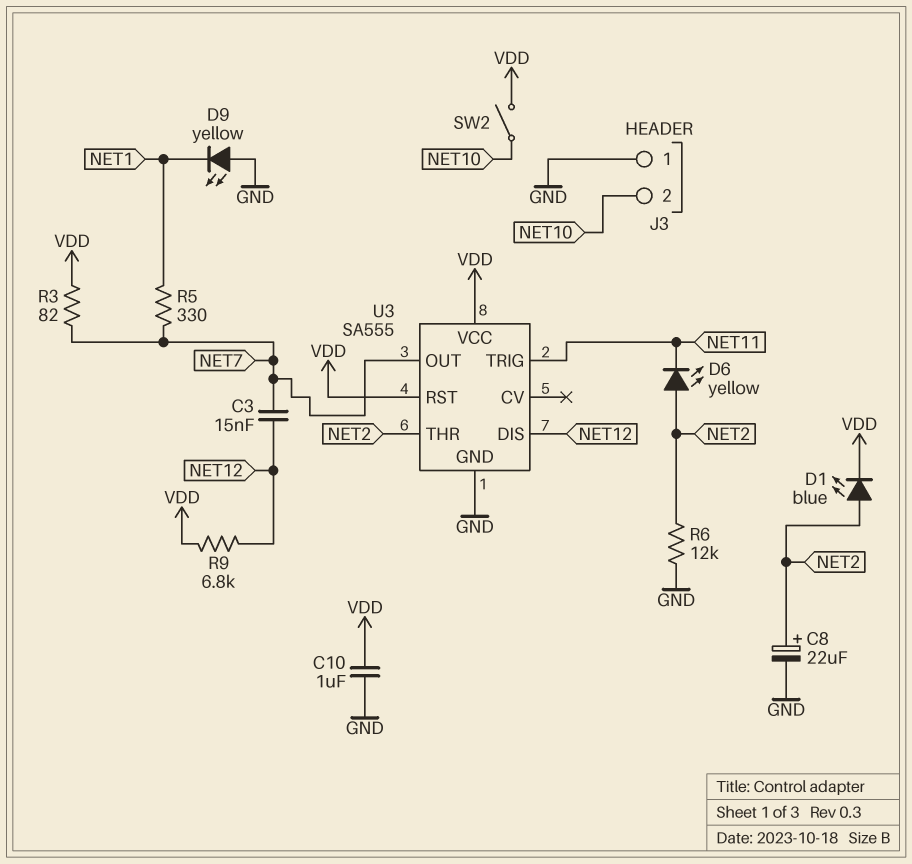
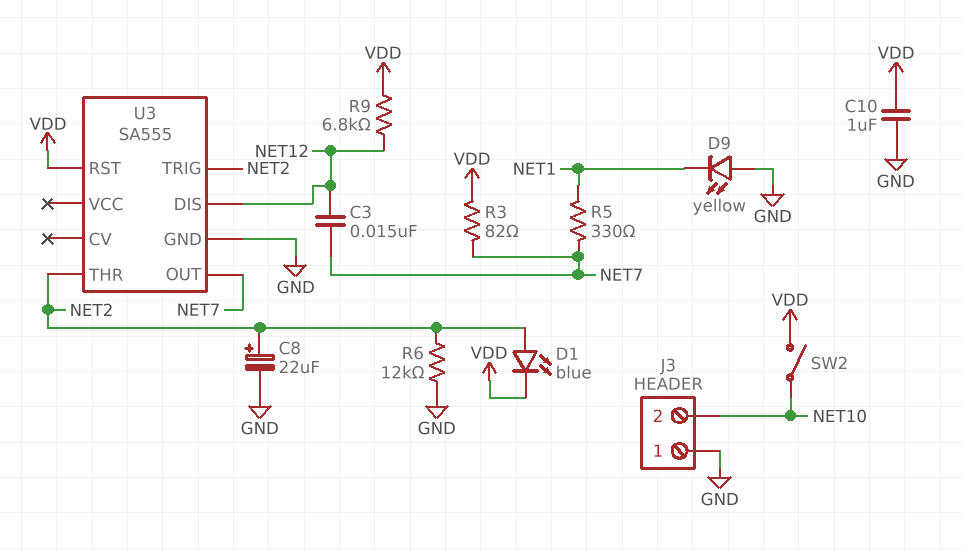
D6: LED yellow (A NET2, K NET11) -> none
U3 pin TRIG: NET11 -> NET2
U3 pin VCC: VDD -> none

